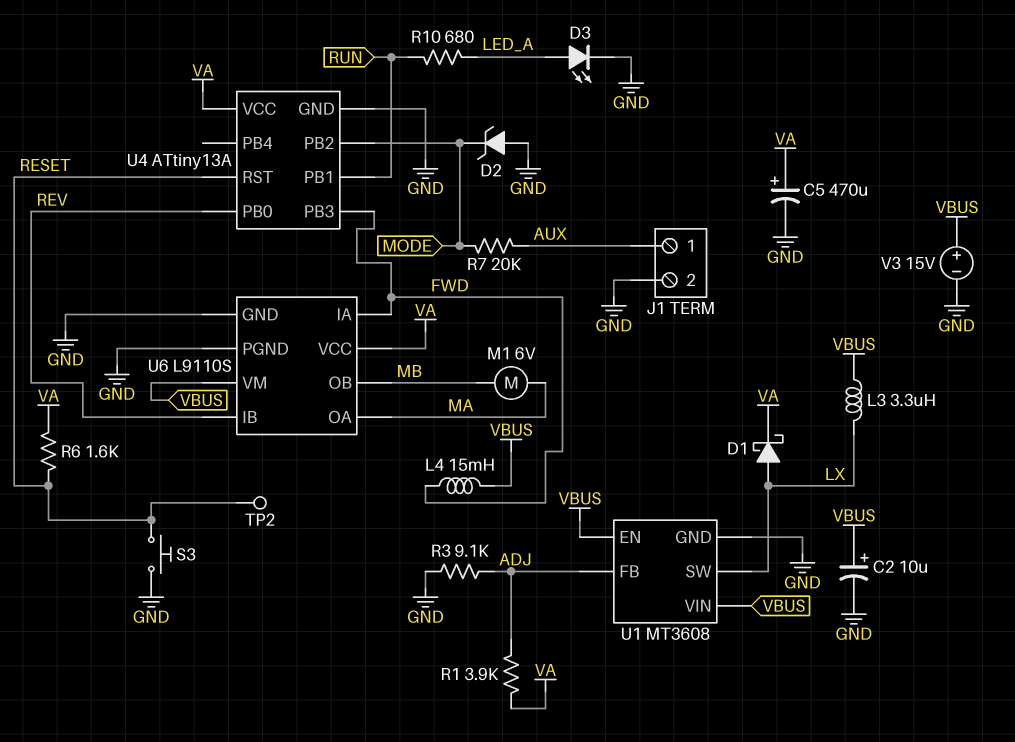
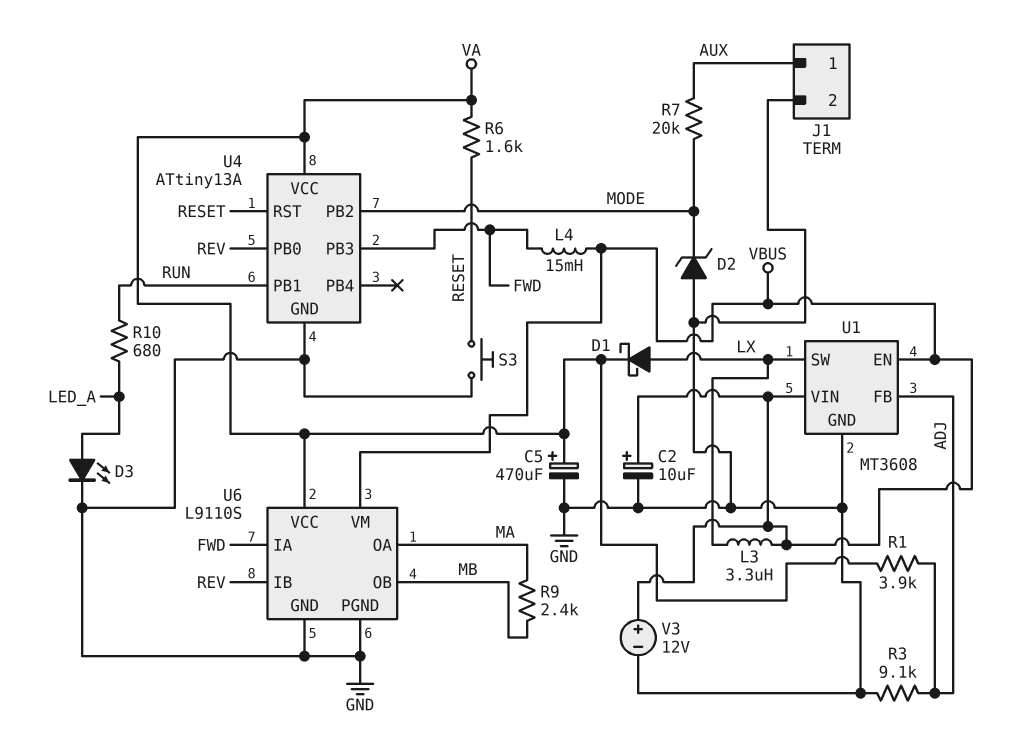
M1: motor 6V (MA, MB) -> none
R9: none -> 2.4k (MA, MB)
TP2: test point (RESET) -> none
V3: 15V (plus VBUS, minus GND) -> 12V (plus VBUS, minus GND)

